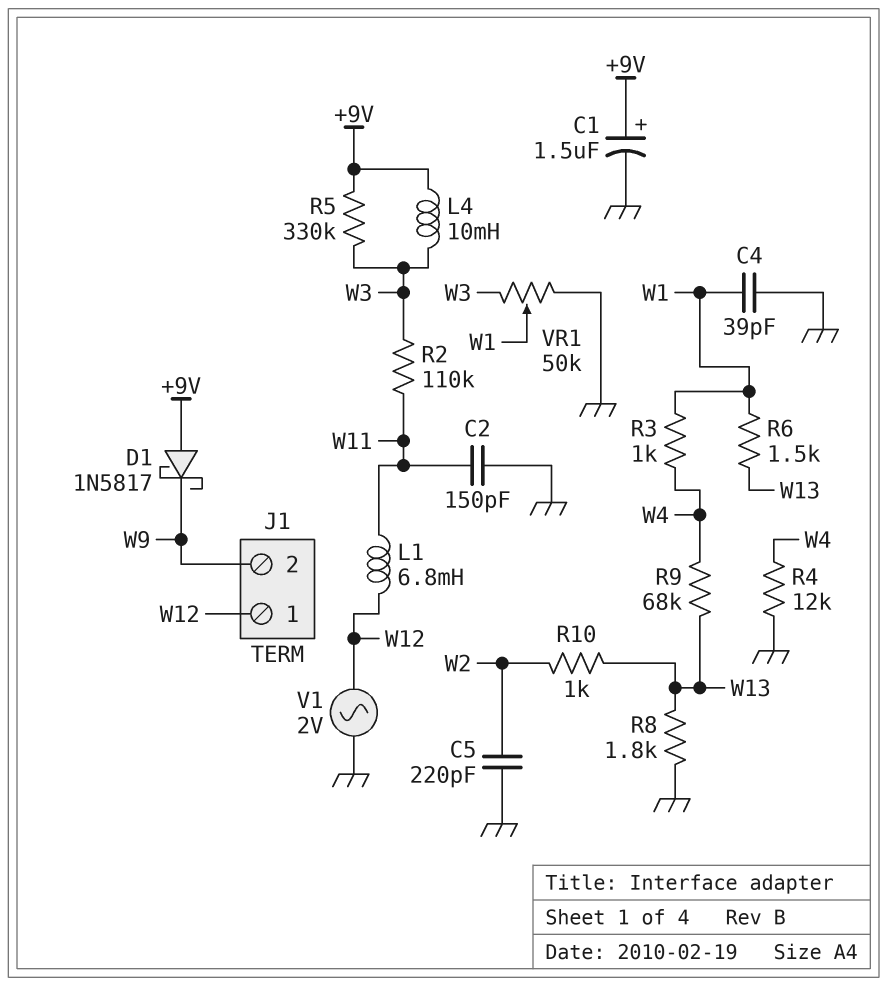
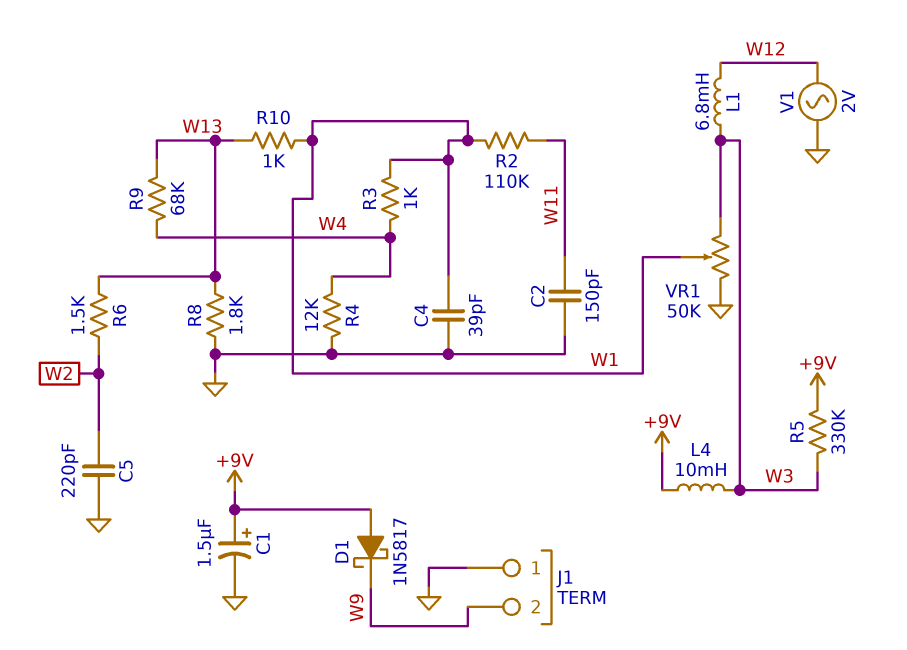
J1 pin 1: W12 -> GND
L1: 6.8mH (W11, W12) -> 6.8mH (W3, W12)
R2: 110k (W3, W11) -> 110k (W1, W11)
R6: 1.5k (W1, W13) -> 1.5k (W2, W13)
R10: 1k (W2, W13) -> 1k (W1, W13)

